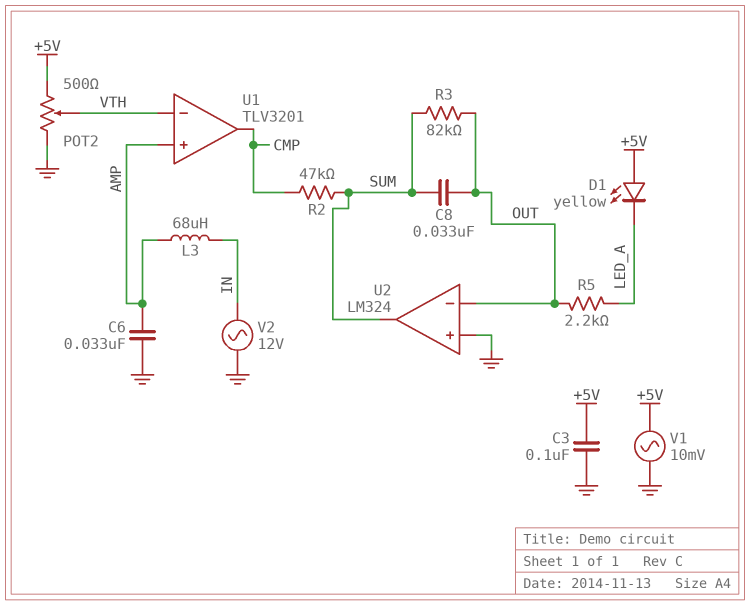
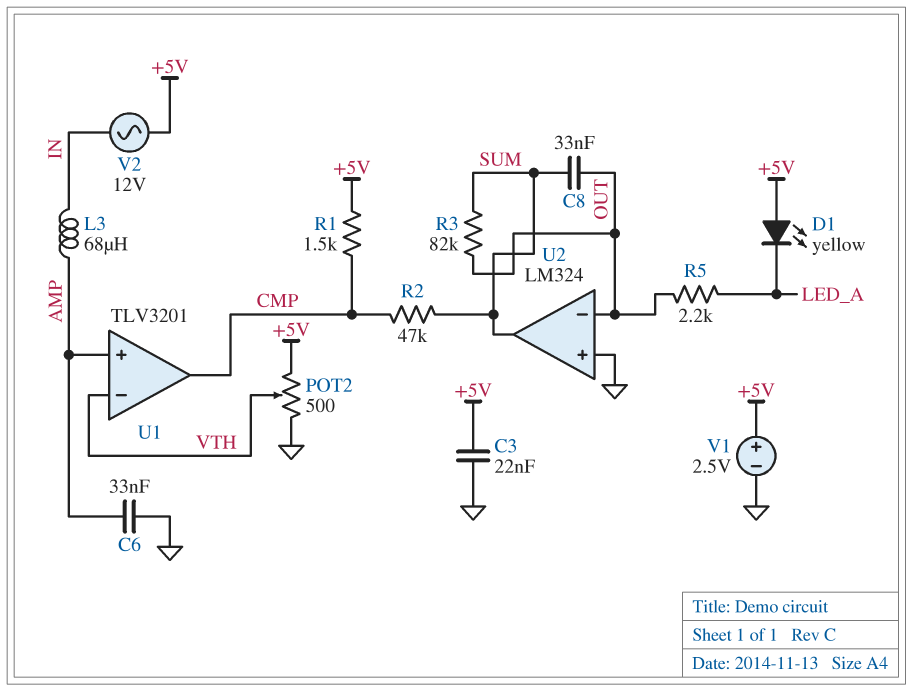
C3: 100nF (+5V, GND) -> 22nF (+5V, GND)
R1: none -> 1.5k (+5V, CMP)
V1: AC 10mV (+5V, GND) -> 2.5V (plus +5V, minus GND)
V2: AC 12V (GND, IN) -> AC 12V (+5V, IN)

